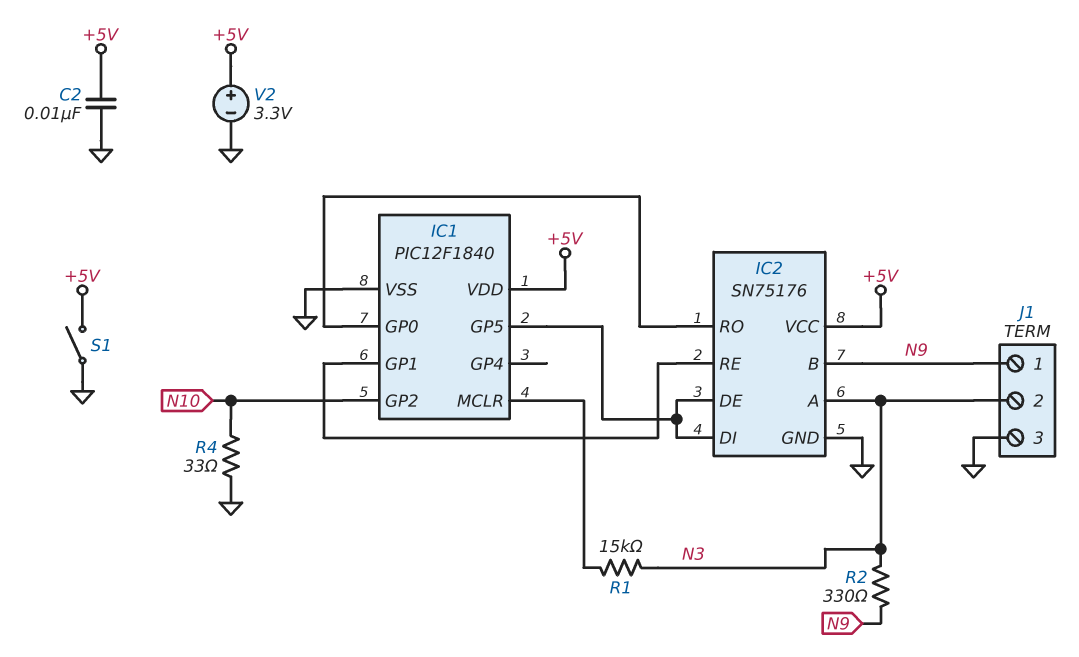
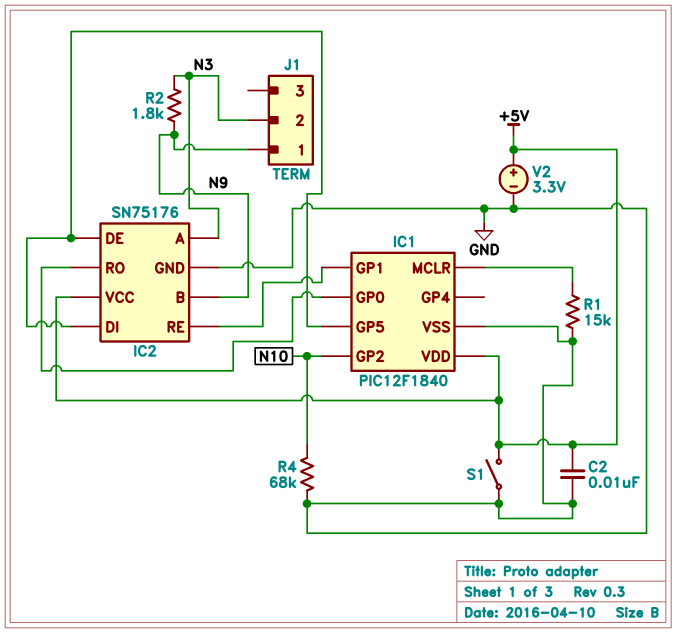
J1 pin 3: GND -> none
R1: 15k (IC1/MCLR, N3) -> 15k (GND, IC1/MCLR)
R2: 330 (N3, N9) -> 1.8k (N3, N9)
R4: 33 (GND, N10) -> 68k (GND, N10)

